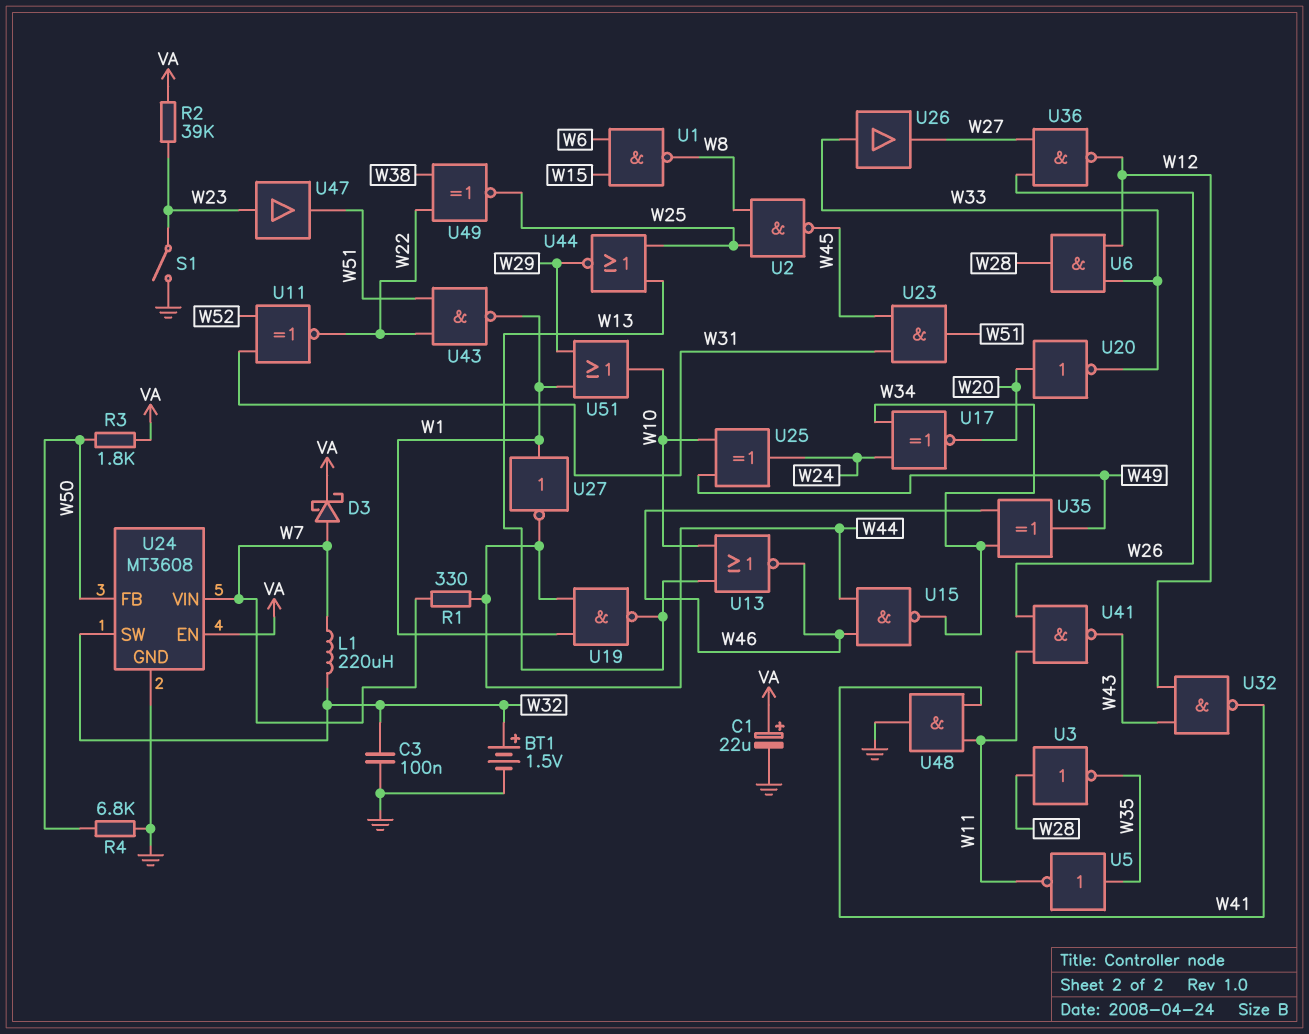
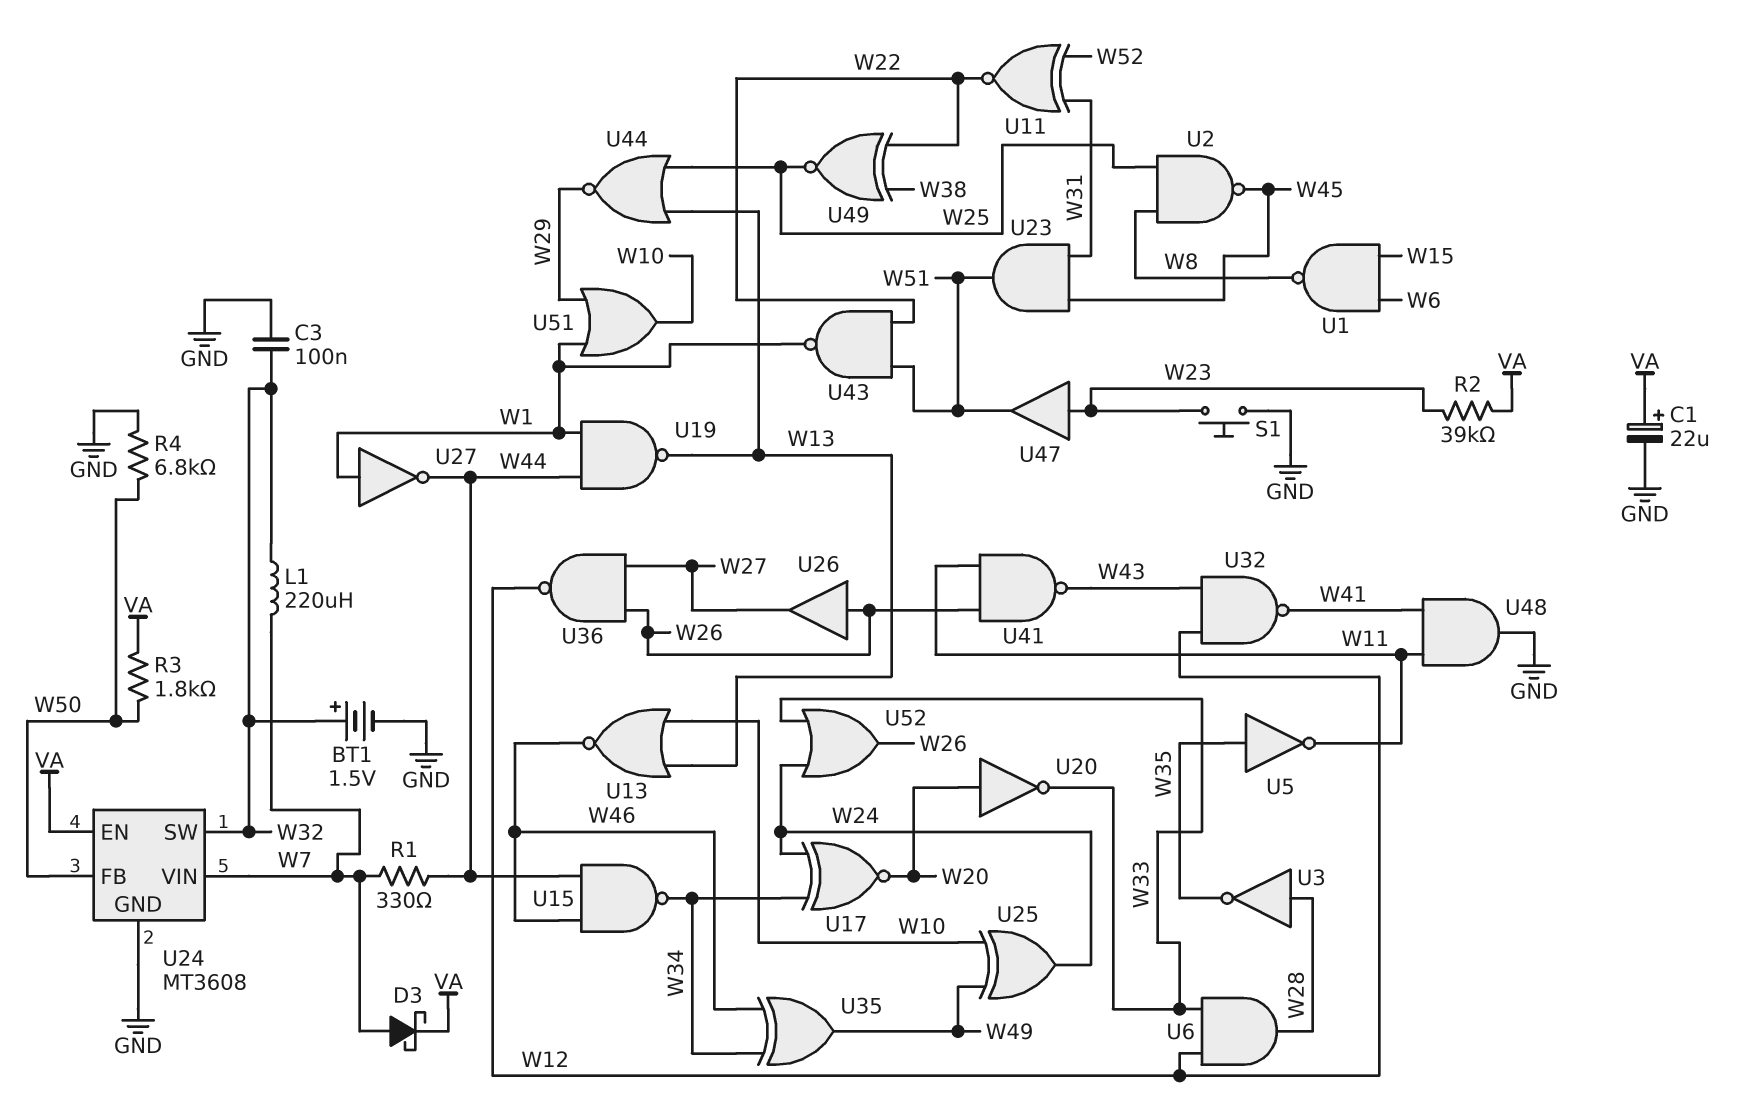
S1: switch (GND, W23) -> button (GND, W23)
U26: buffer (in W33, out W27) -> buffer (in W26, out W27)
U52: none -> OR (in W24, in W33, out W26)

